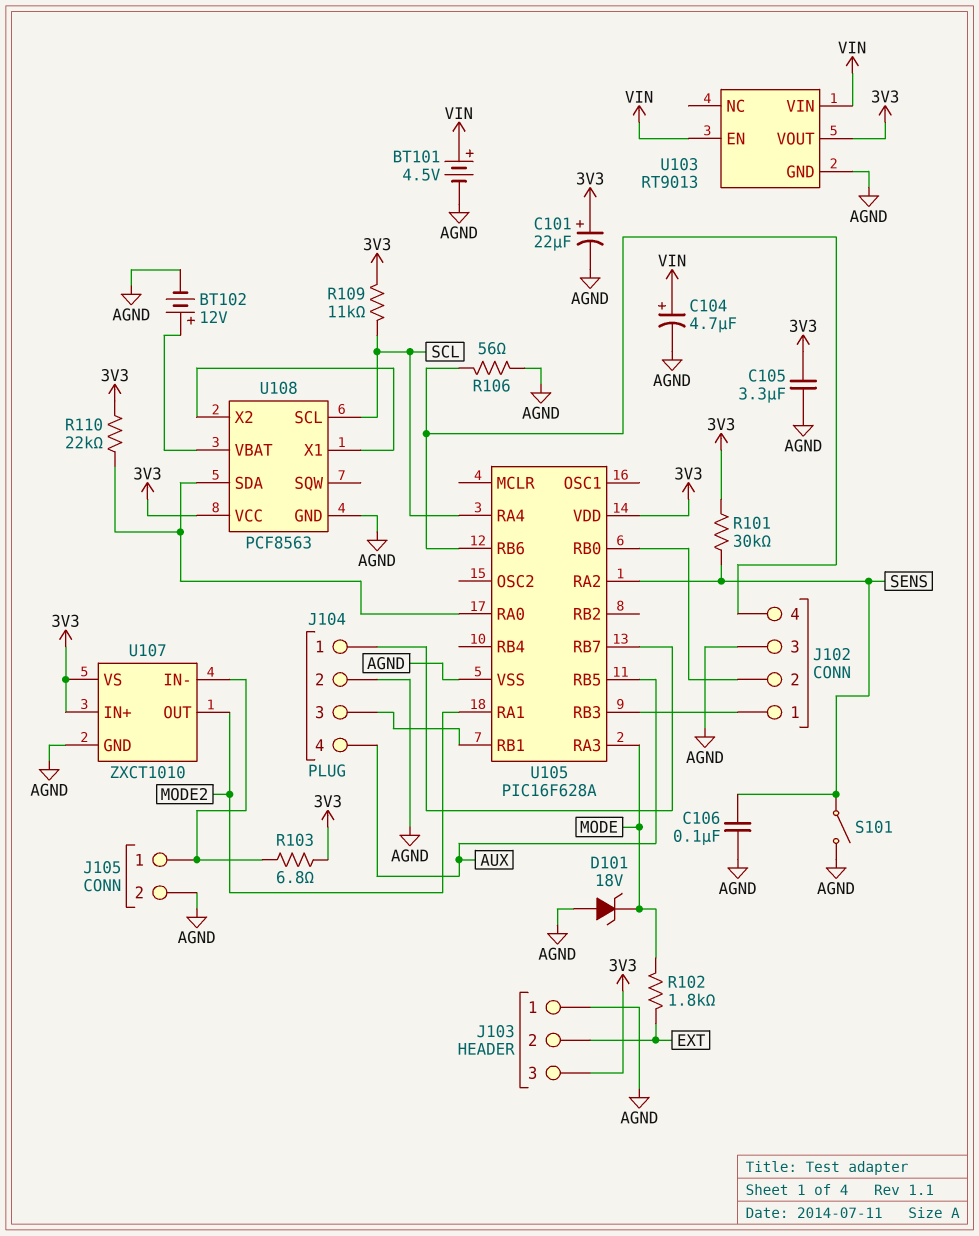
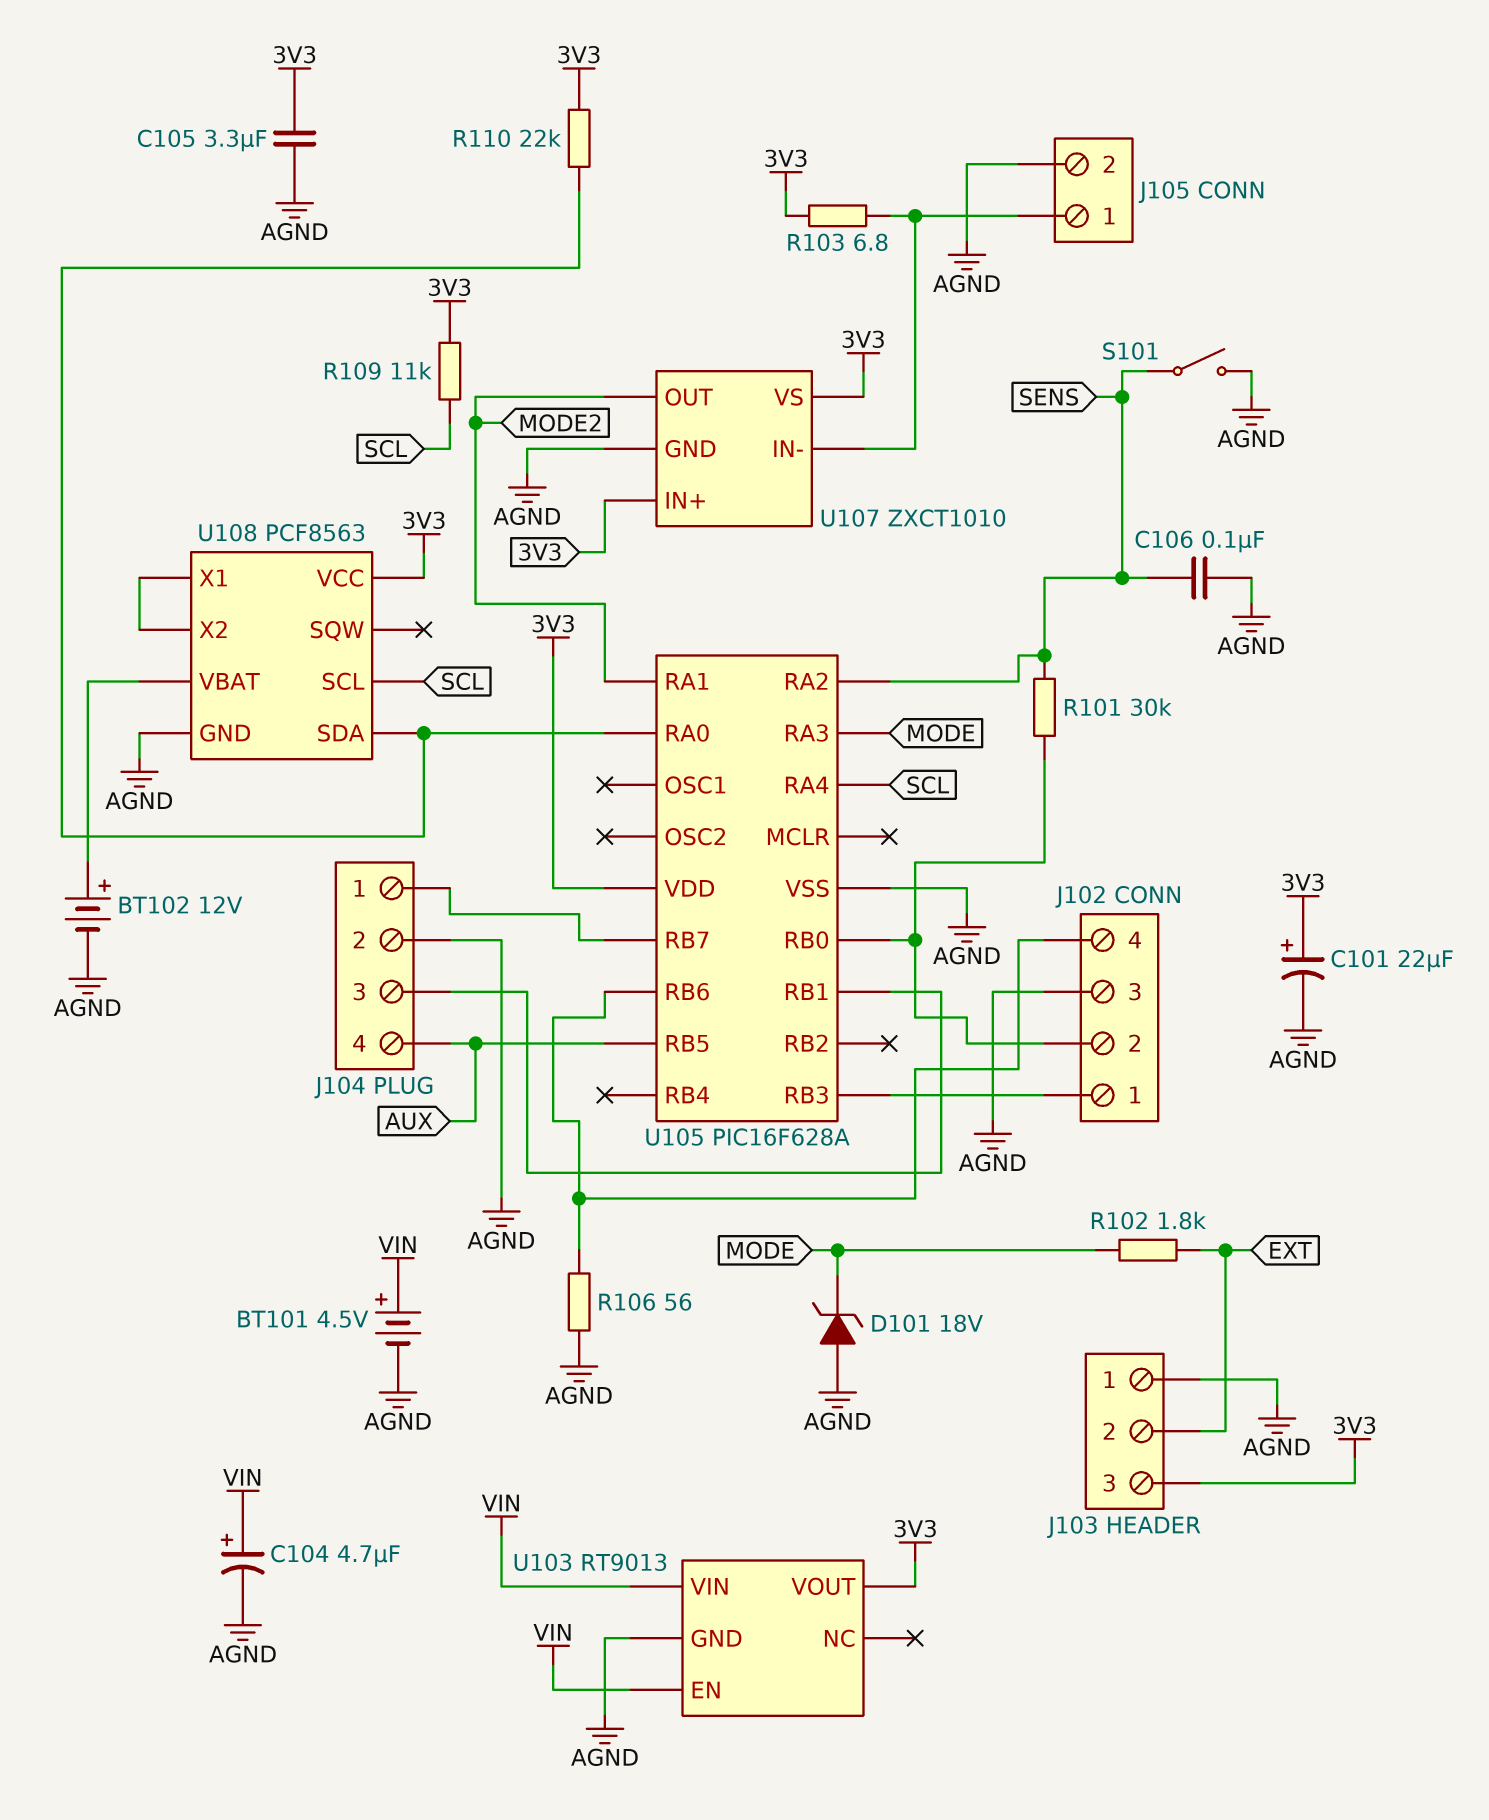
R101: 30k (3V3, SENS) -> 30k (J102/2, SENS)

